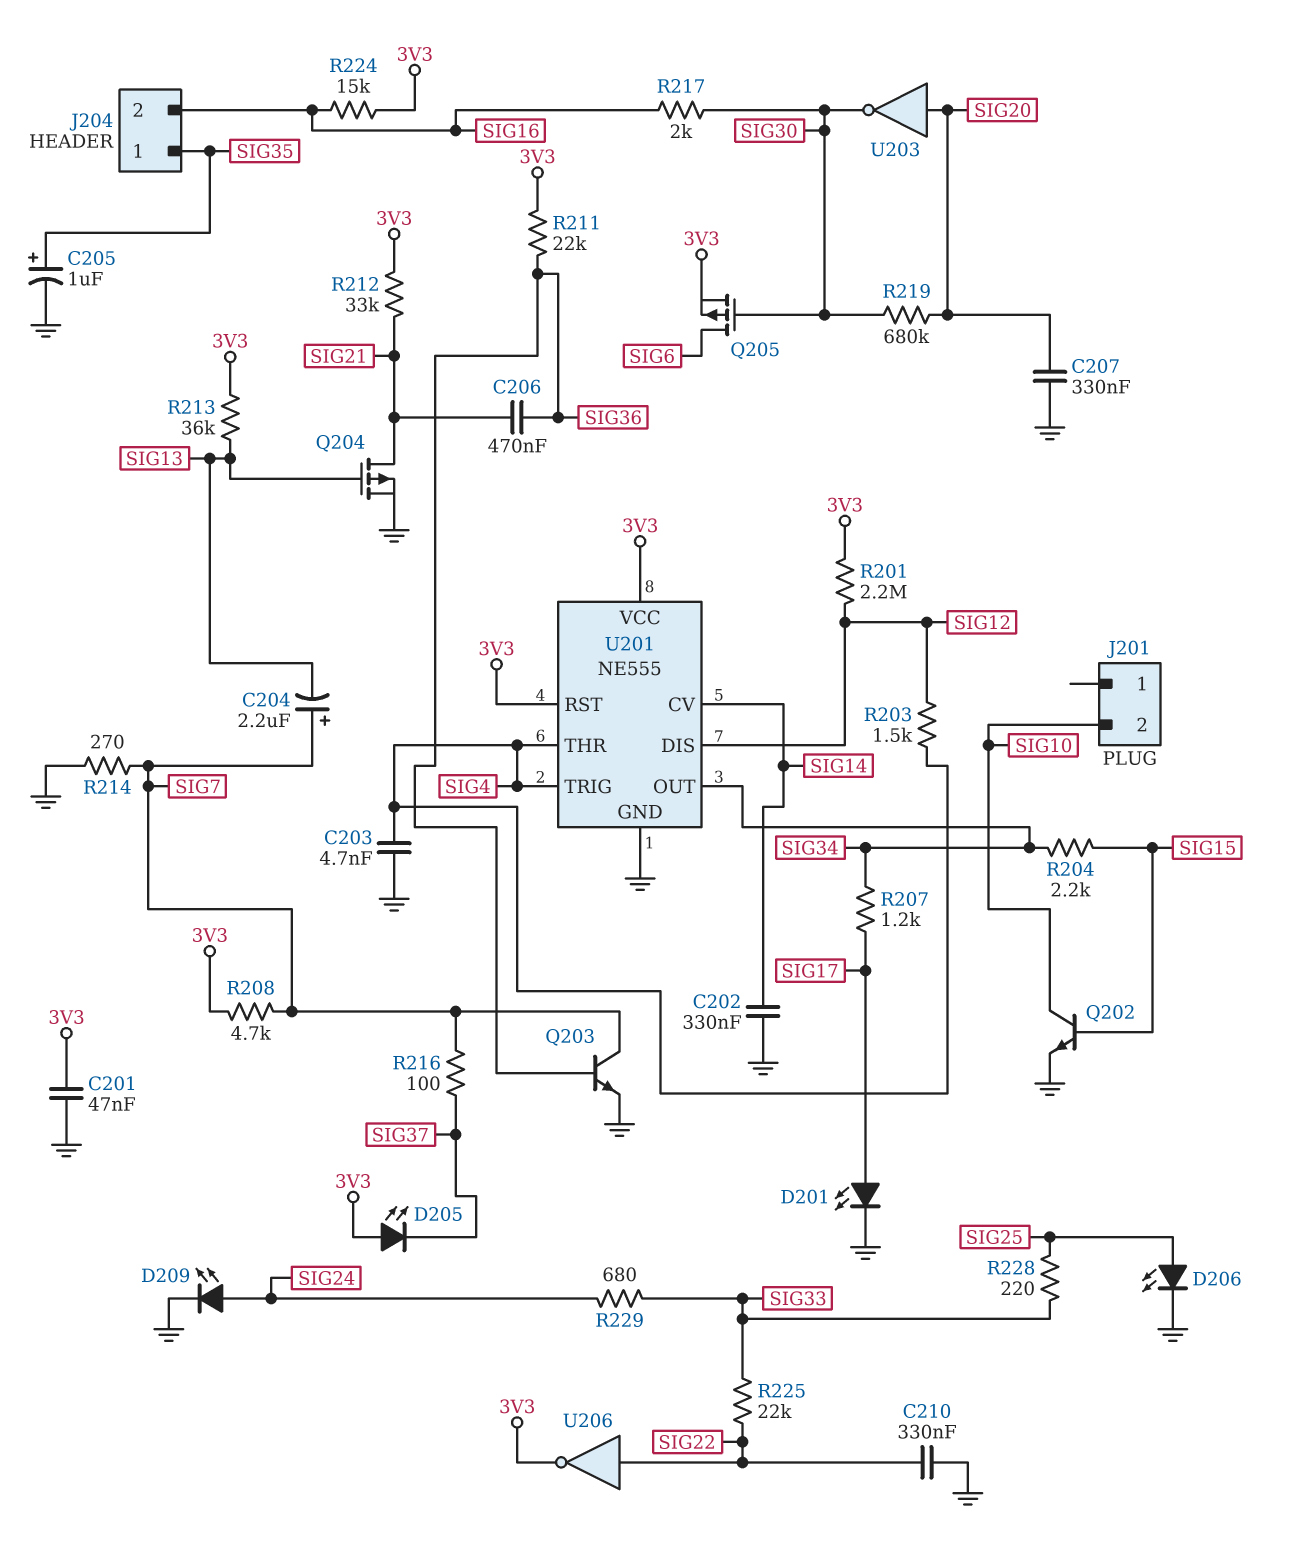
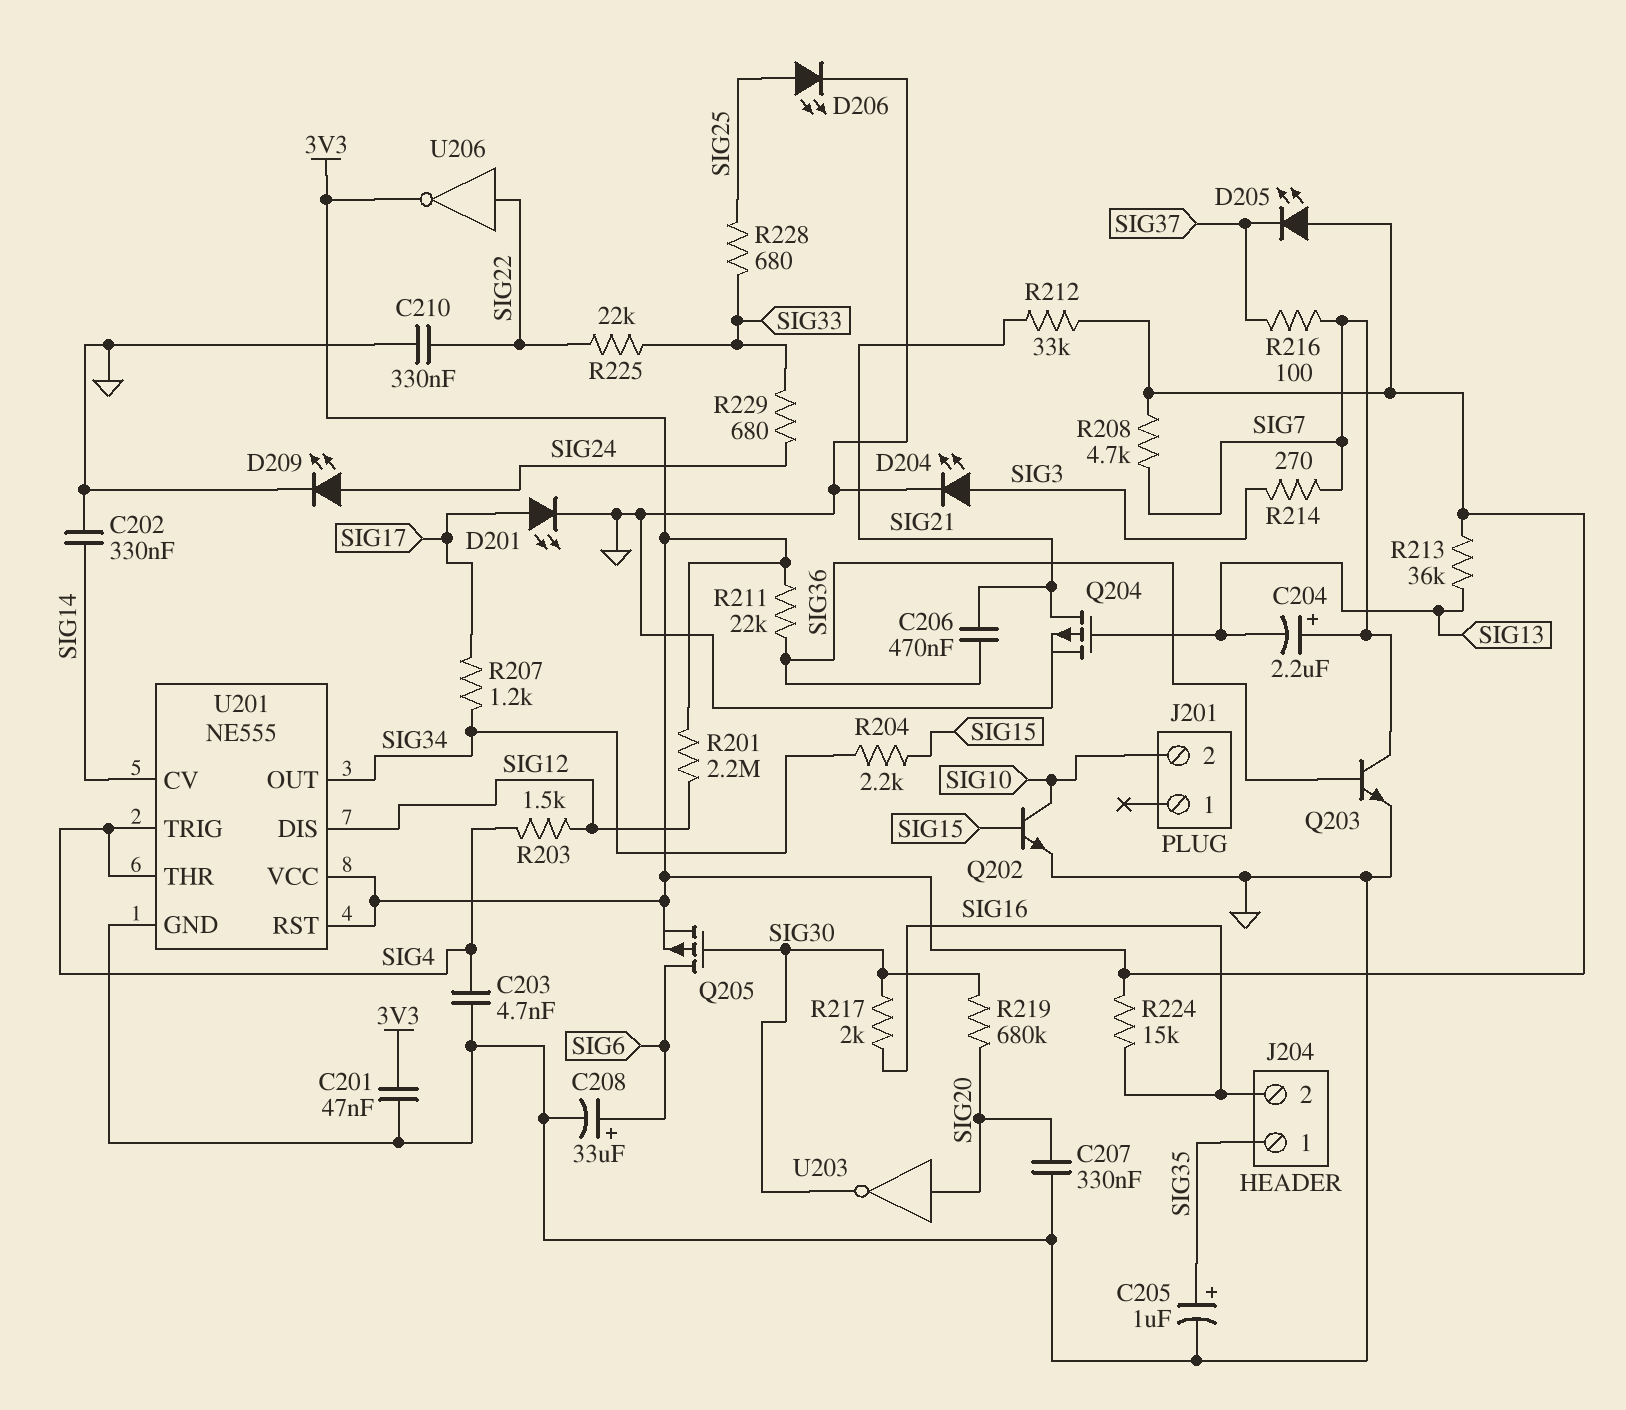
C208: none -> 33uF (plus SIG6, minus GND)
D204: none -> LED (A SIG3, K GND)
R214: 270 (GND, SIG7) -> 270 (SIG3, SIG7)
R228: 220 (SIG25, SIG33) -> 680 (SIG25, SIG33)

